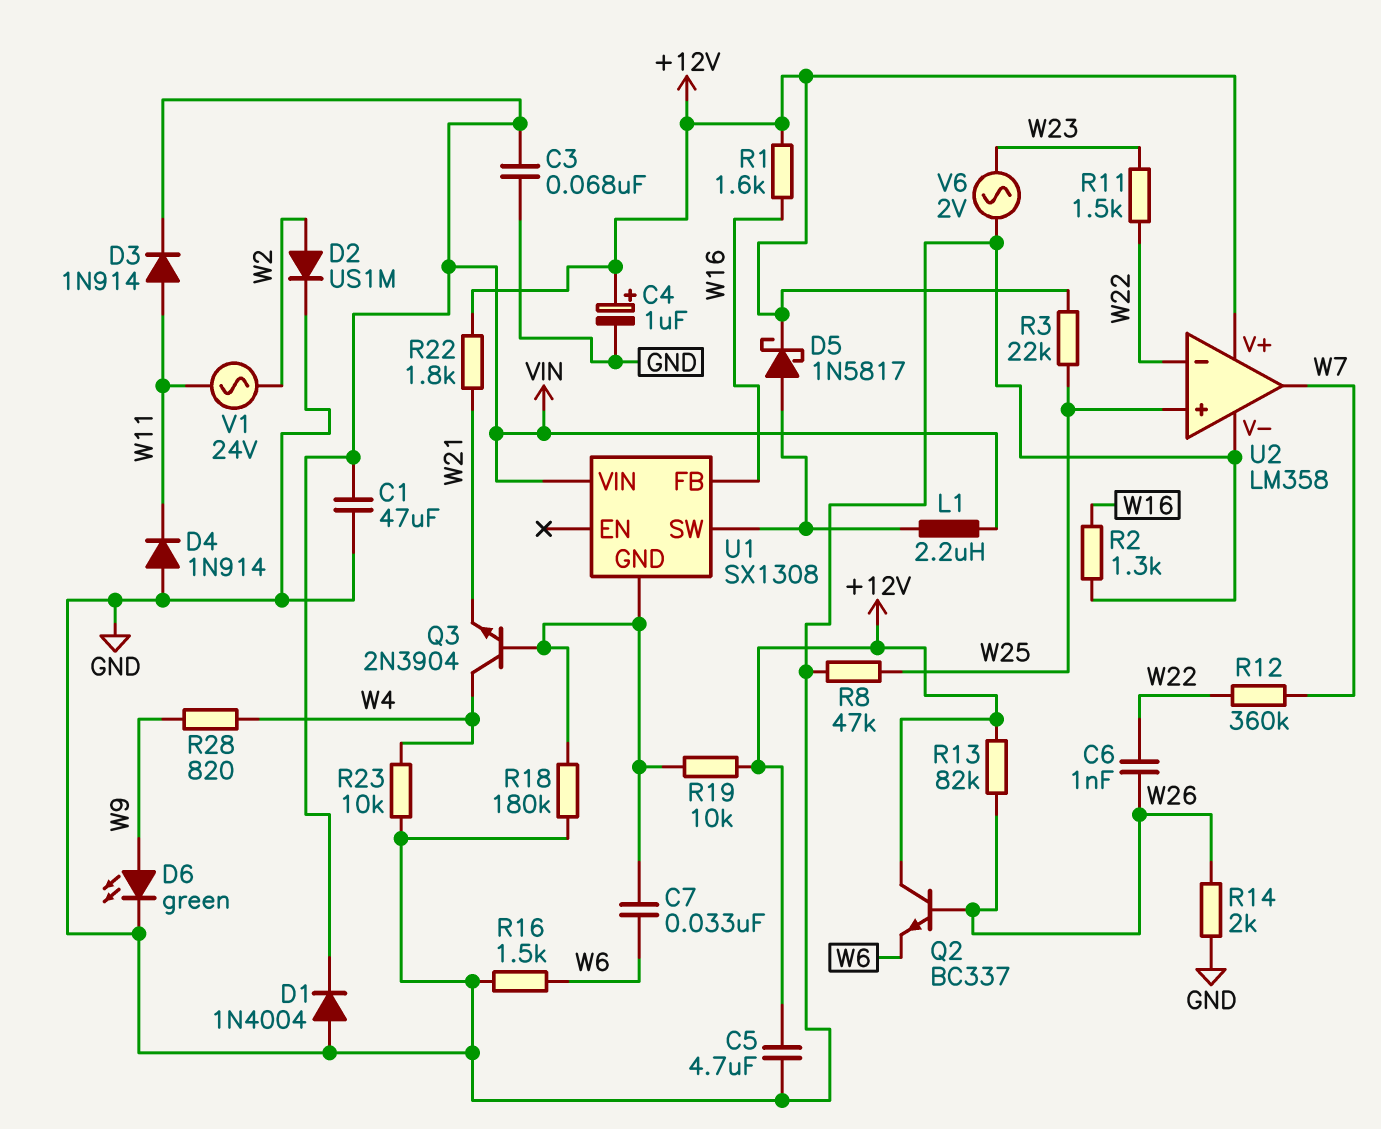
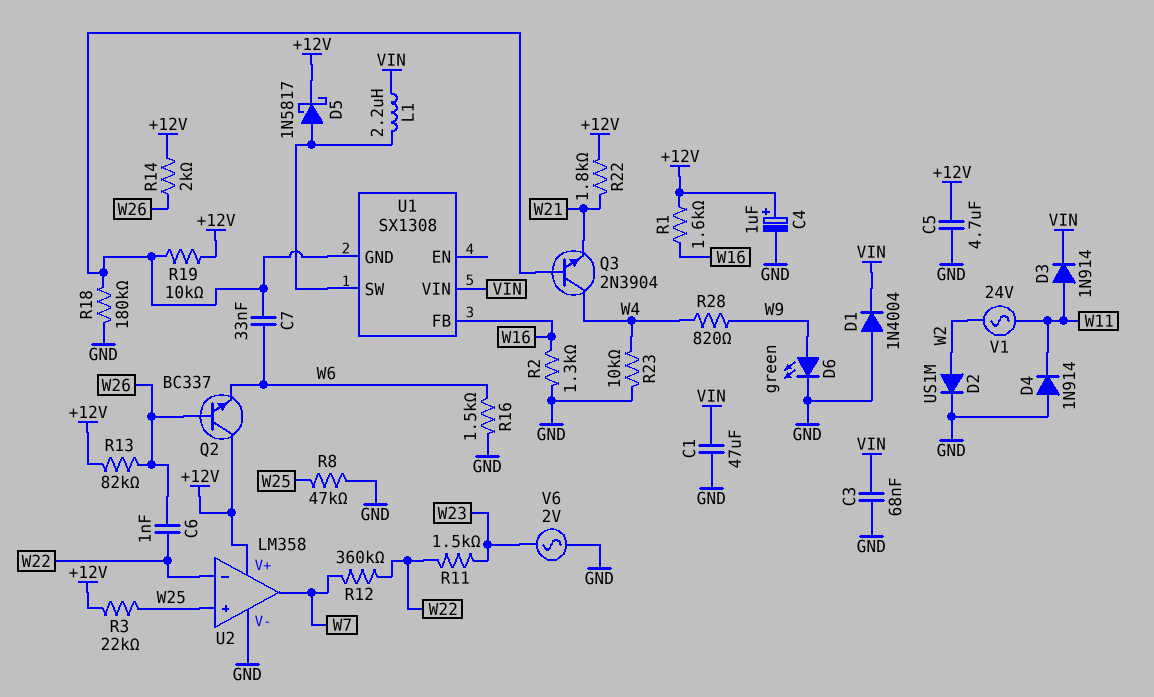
R14: 2k (GND, W26) -> 2k (+12V, W26)

